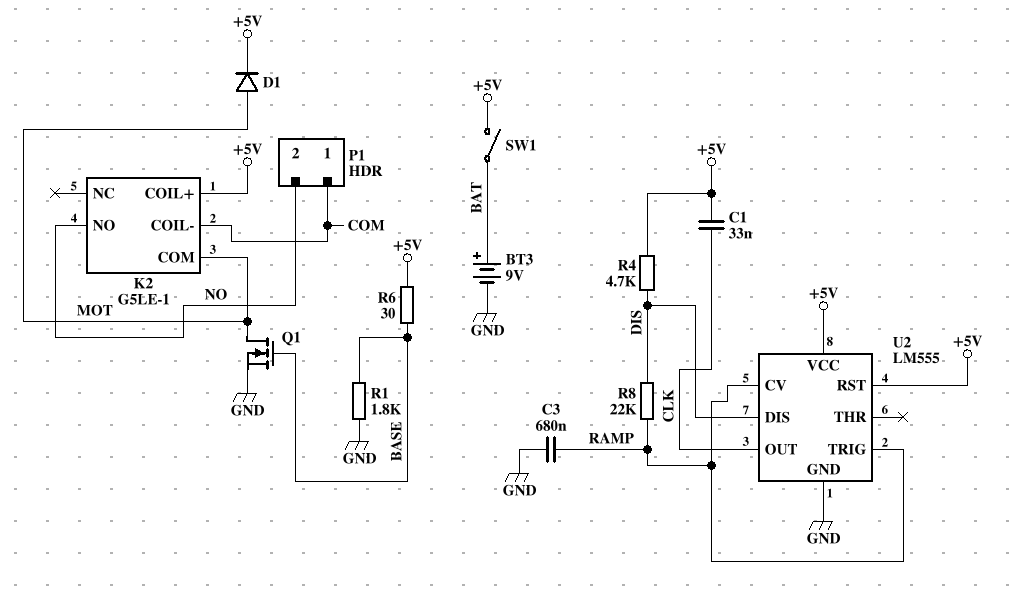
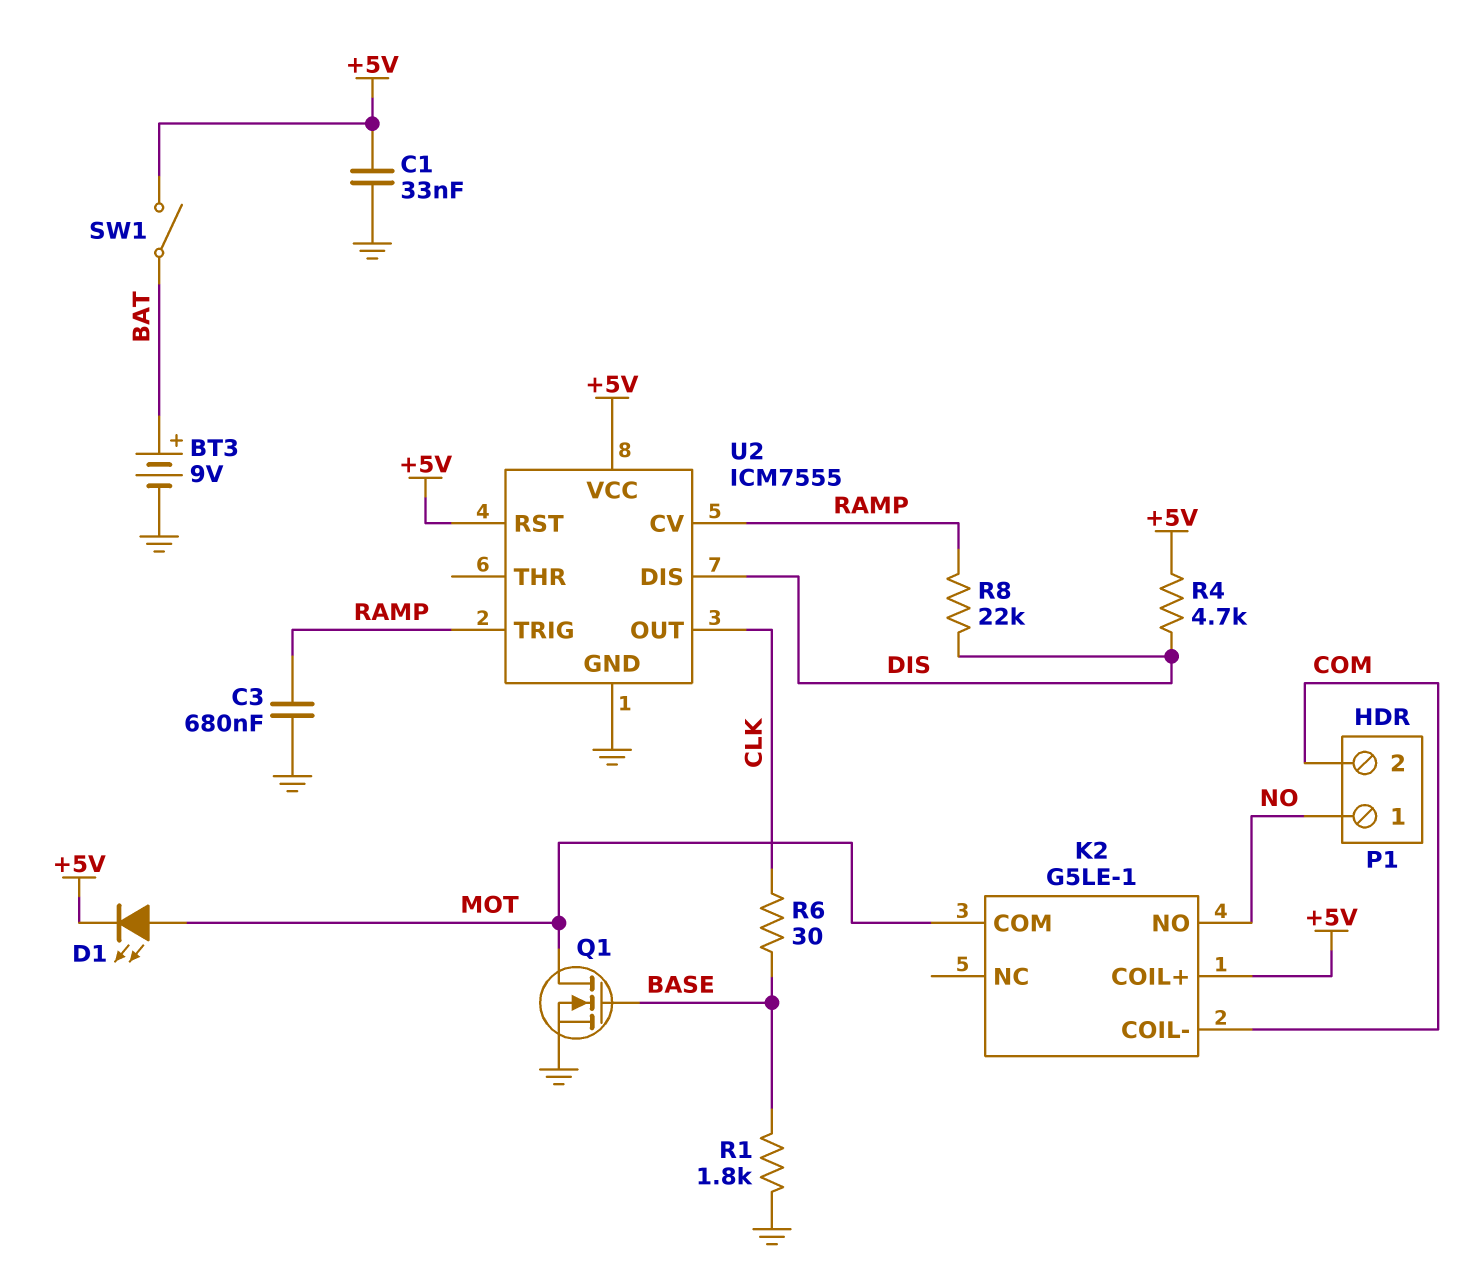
C1: 33nF (+5V, CLK) -> 33nF (+5V, GND)
D1: diode (A MOT, K +5V) -> LED (A MOT, K +5V)
P1 pin 1: COM -> NO
P1 pin 2: NO -> COM
R6: 30 (+5V, BASE) -> 30 (BASE, CLK)
U2: LM555 -> ICM7555

